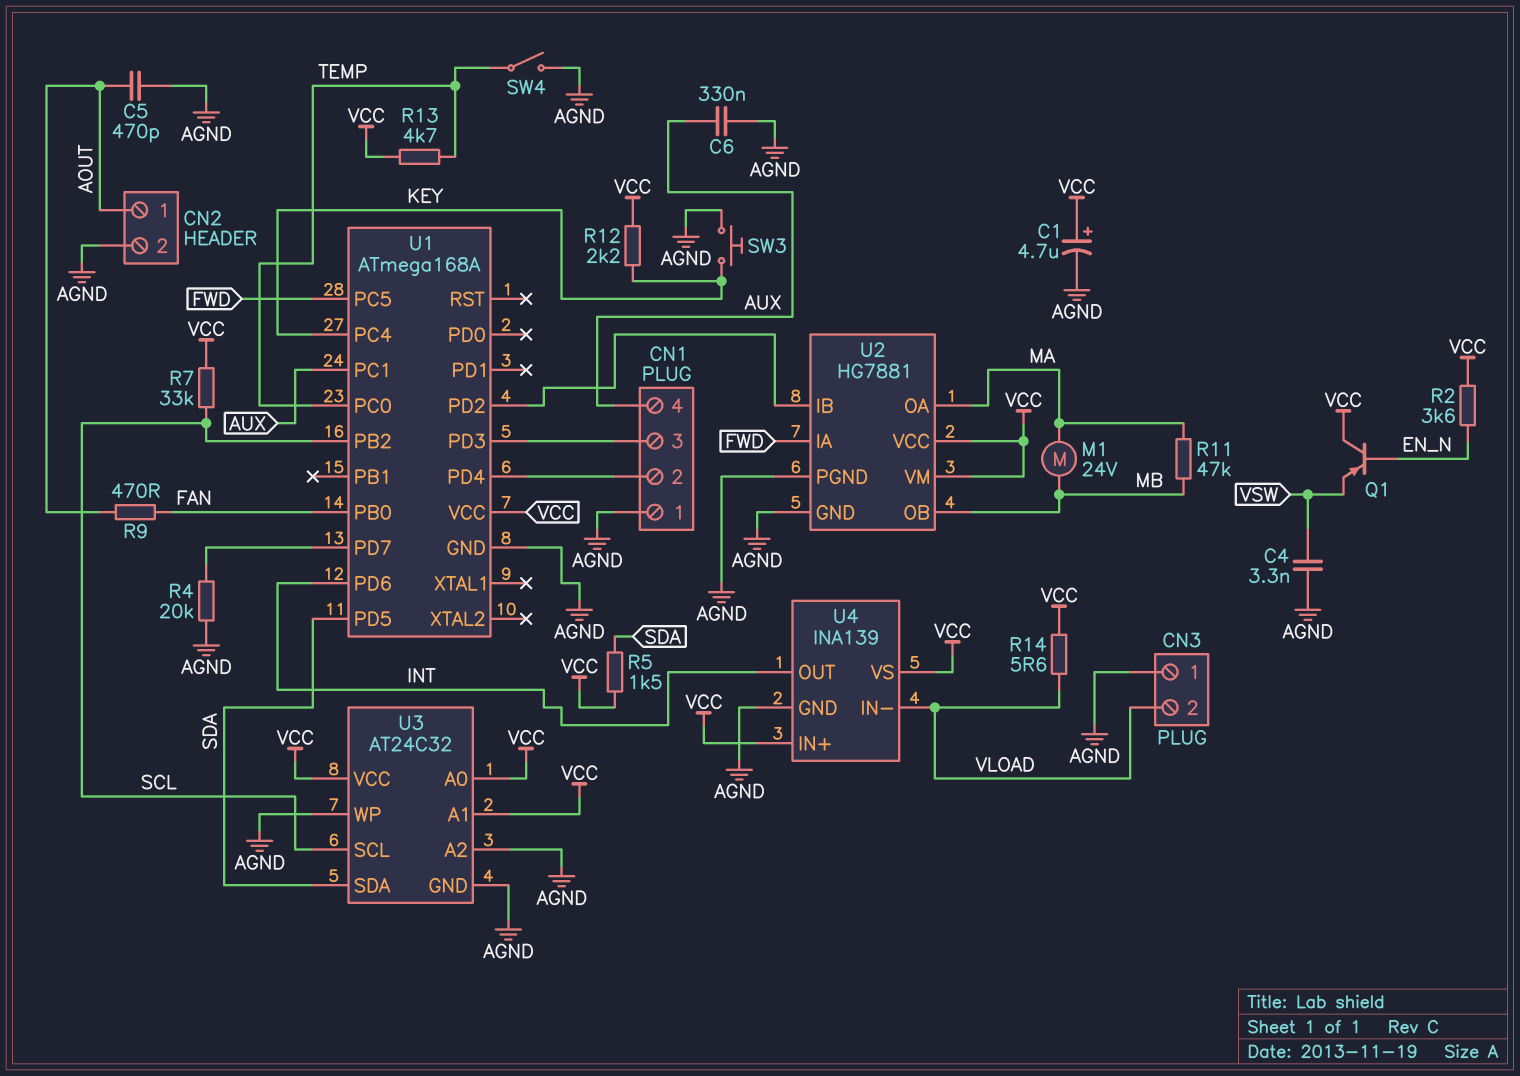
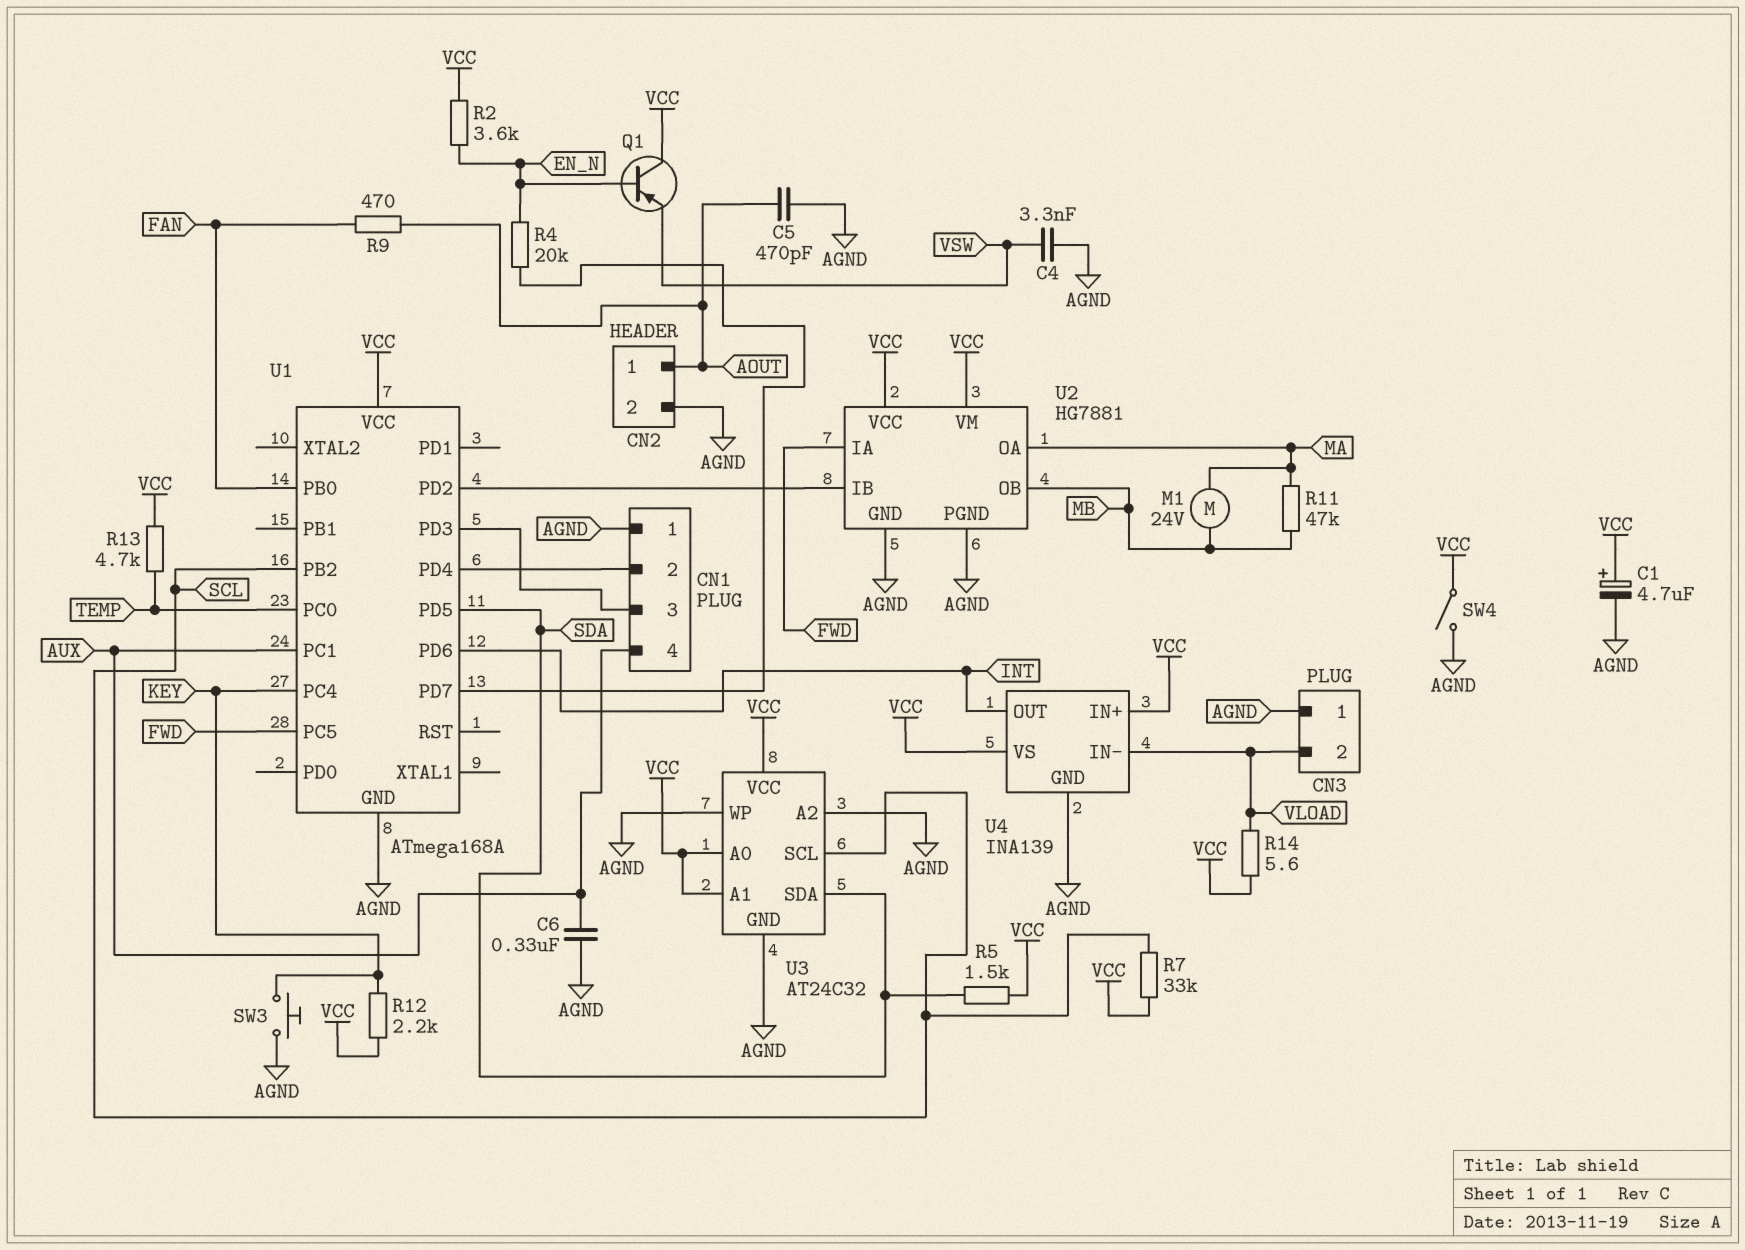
R4: 20k (AGND, U1/PD7) -> 20k (EN_N, U1/PD7)
SW4: switch (AGND, TEMP) -> switch (AGND, VCC)

